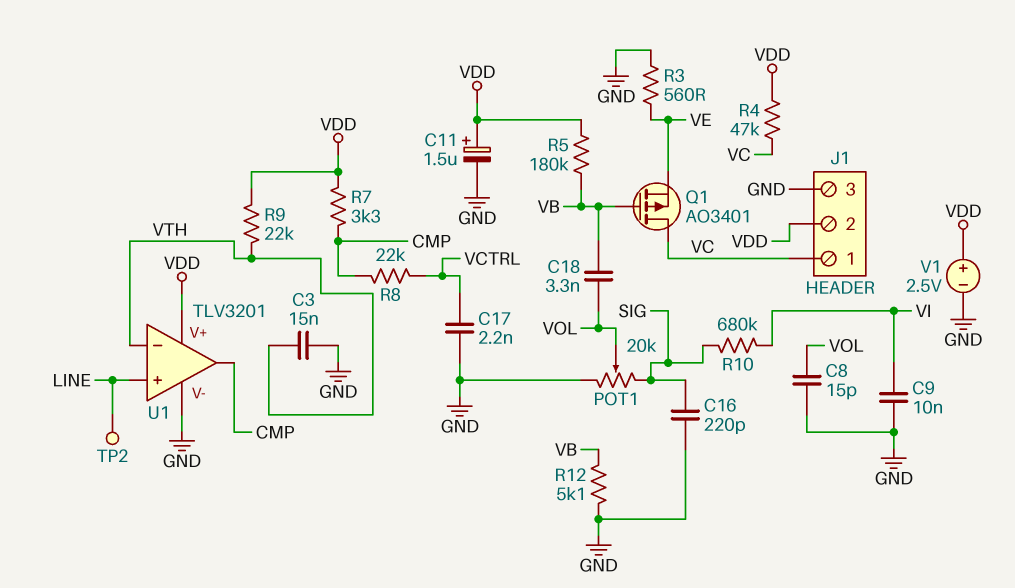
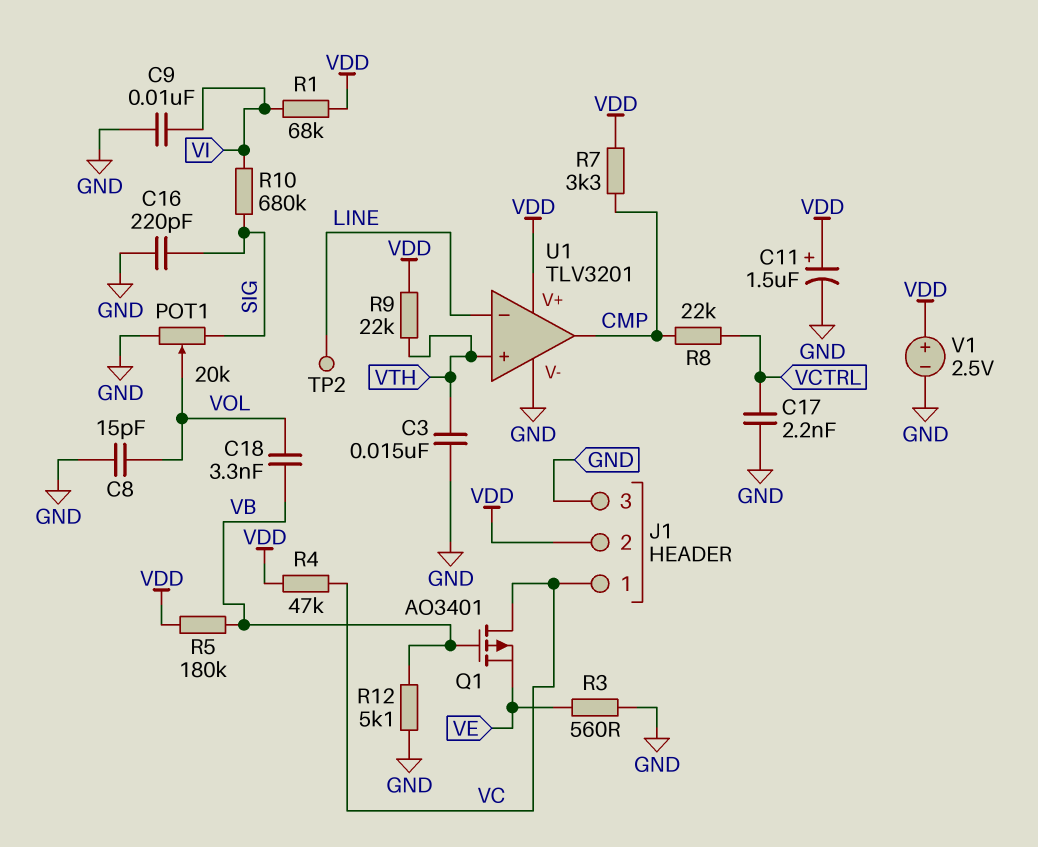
R1: none -> 68k (VDD, VI)
U1 pin in+: LINE -> VTH
U1 pin in-: VTH -> LINE

